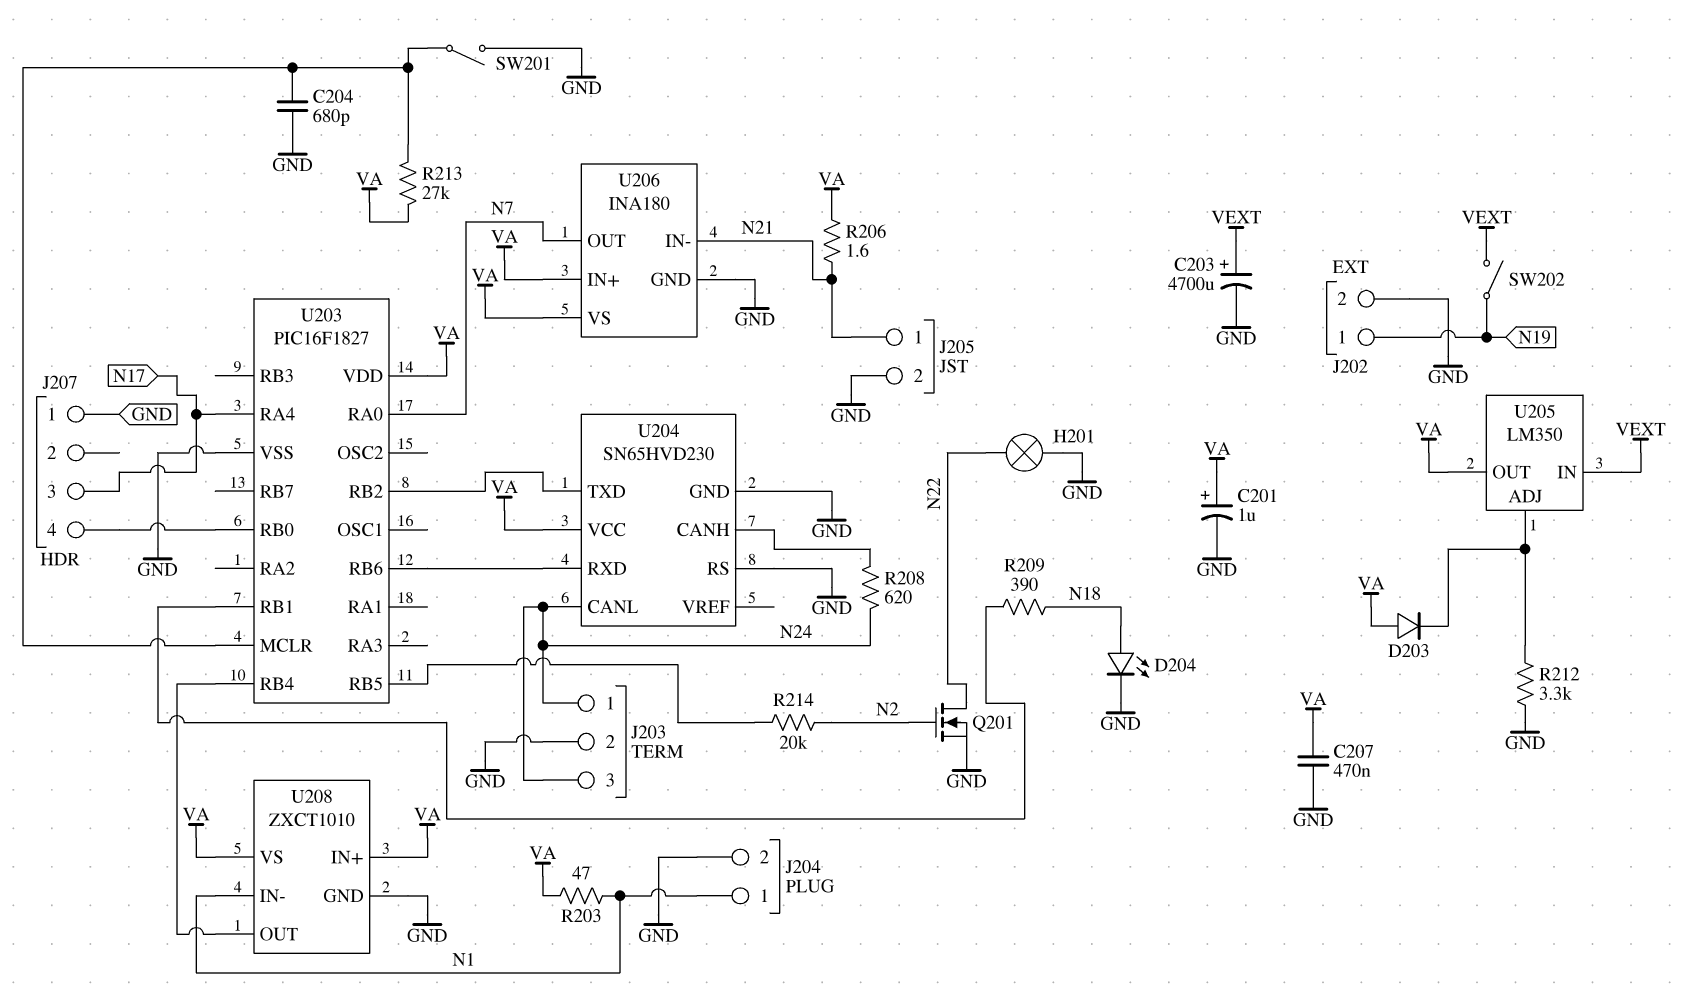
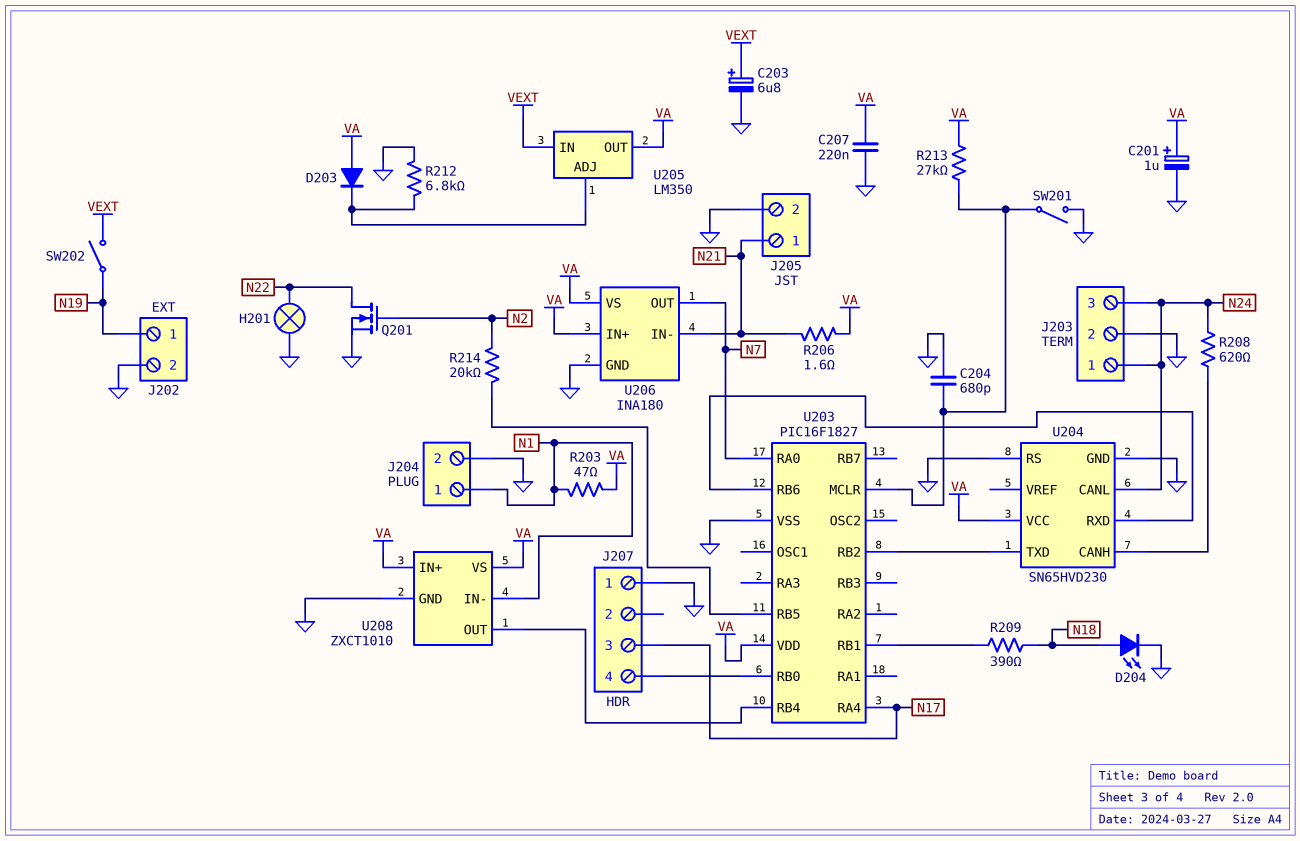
C203: 4700uF (plus VEXT, minus GND) -> 6.8uF (plus VEXT, minus GND)
C207: 470nF (GND, VA) -> 220nF (GND, VA)
R212: 3.3k (GND, U205/ADJ) -> 6.8k (GND, U205/ADJ)

